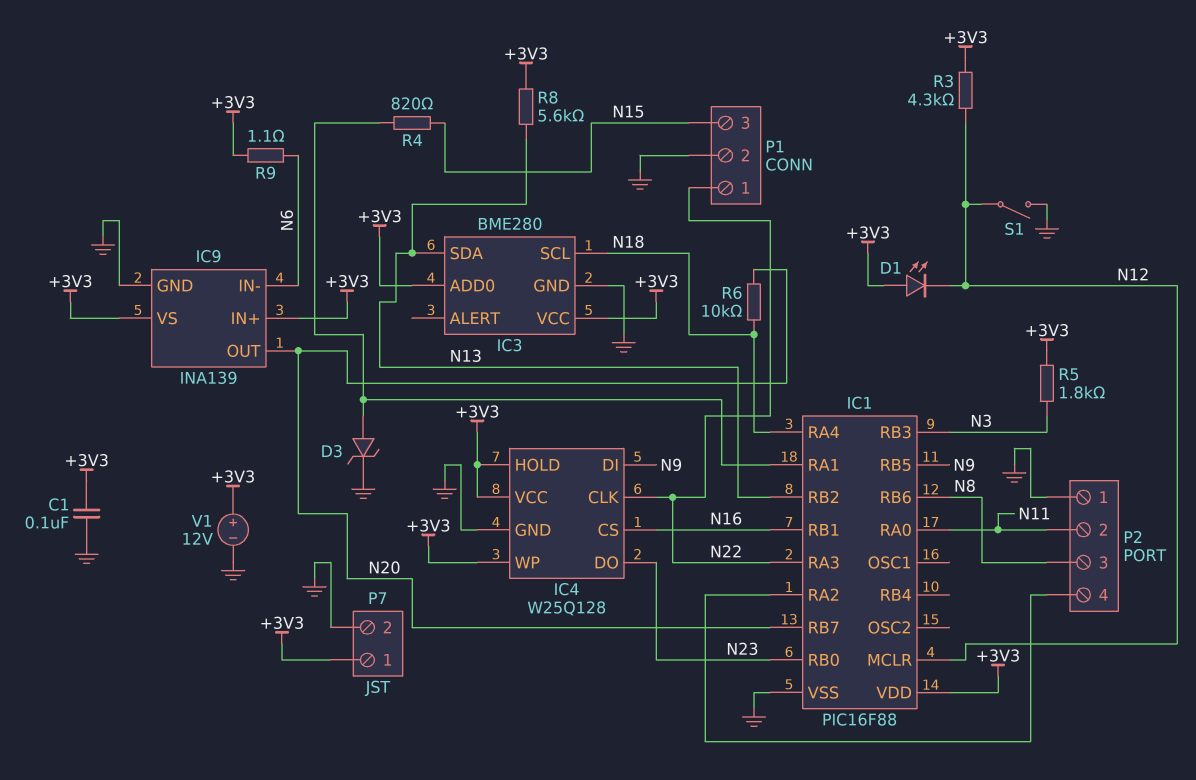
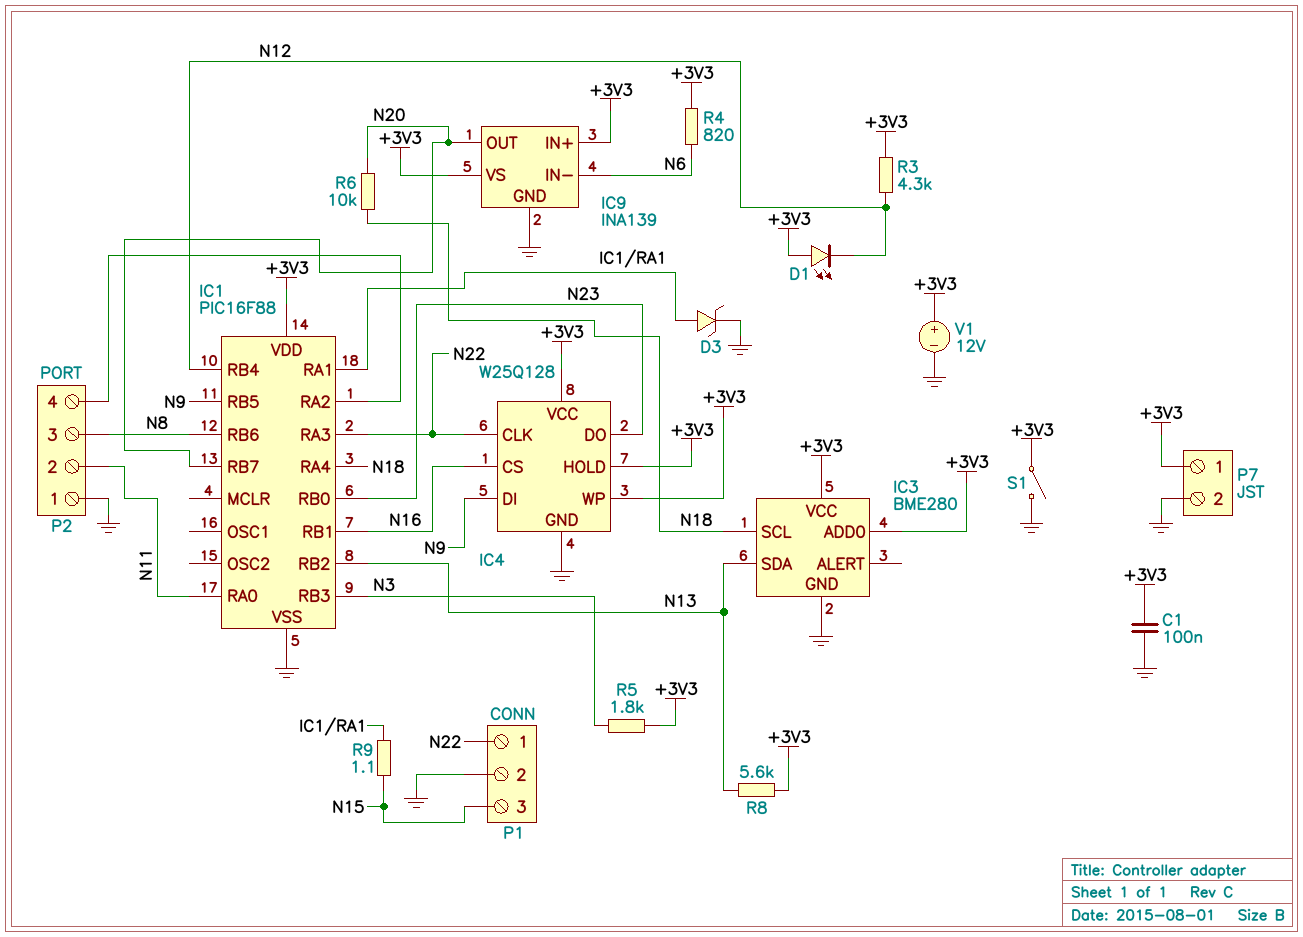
IC1 pin MCLR: N12 -> none
IC1 pin RB4: none -> N12
R4: 820 (IC1/RA1, N15) -> 820 (+3V3, N6)
R9: 1.1 (+3V3, N6) -> 1.1 (IC1/RA1, N15)
S1: switch (GND, N12) -> switch (+3V3, GND)

